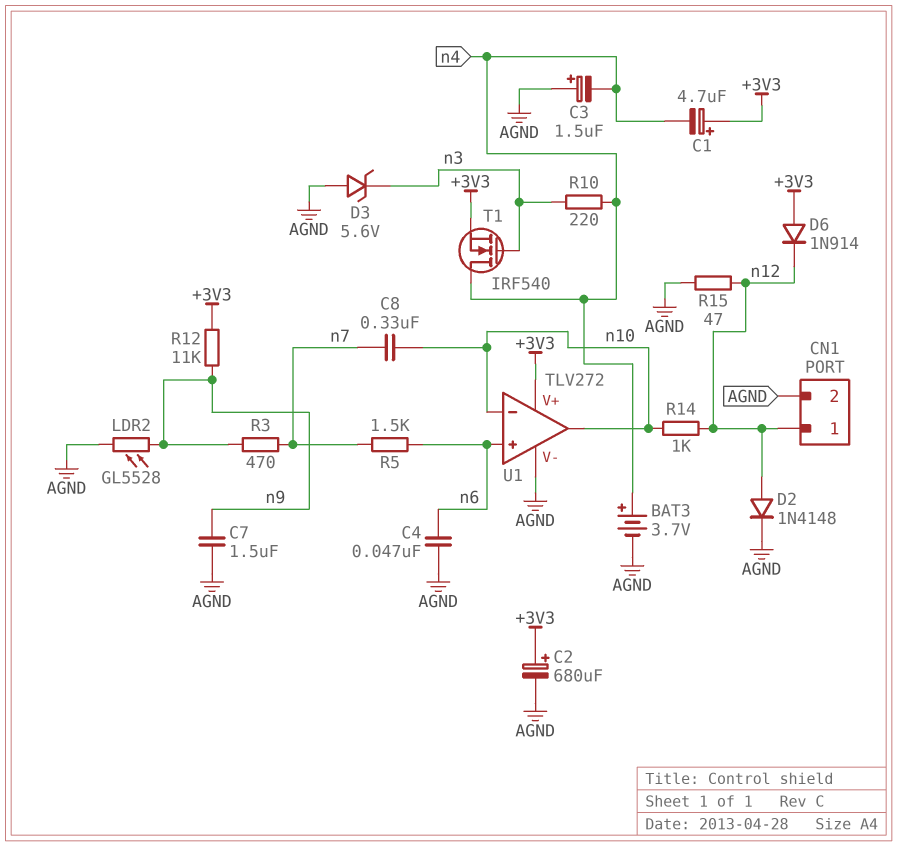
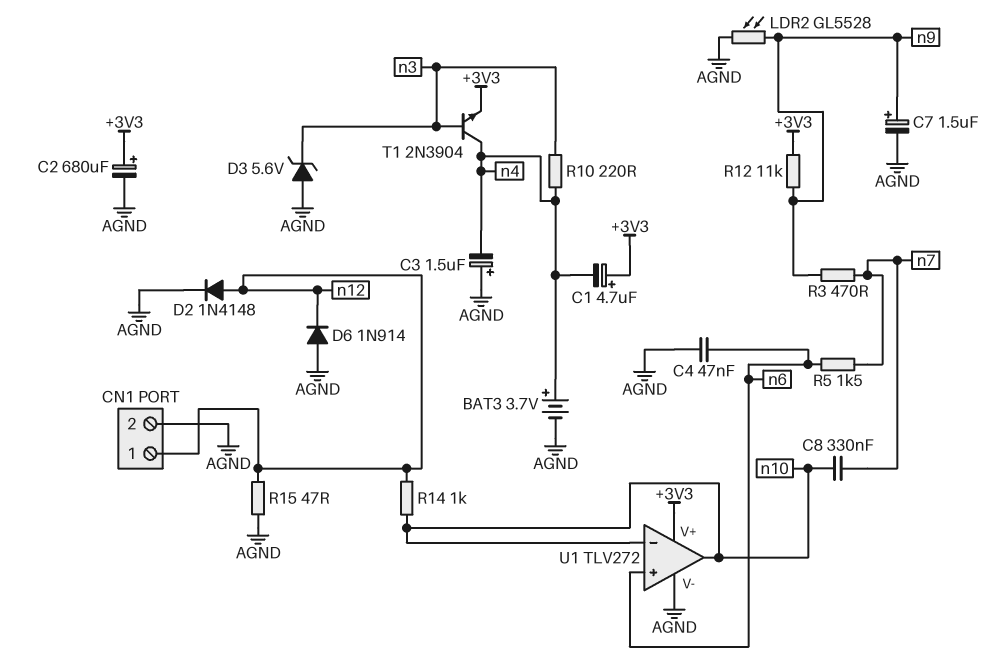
C7: 1.5uF (AGND, n9) -> 1.5uF (plus n9, minus AGND)
D6: diode 1N914 (A +3V3, K n12) -> diode 1N914 (A AGND, K n12)
T1: NMOS IRF540 (G n3, D n4, S +3V3) -> NPN 2N3904 (B n3, C n4, E +3V3)

